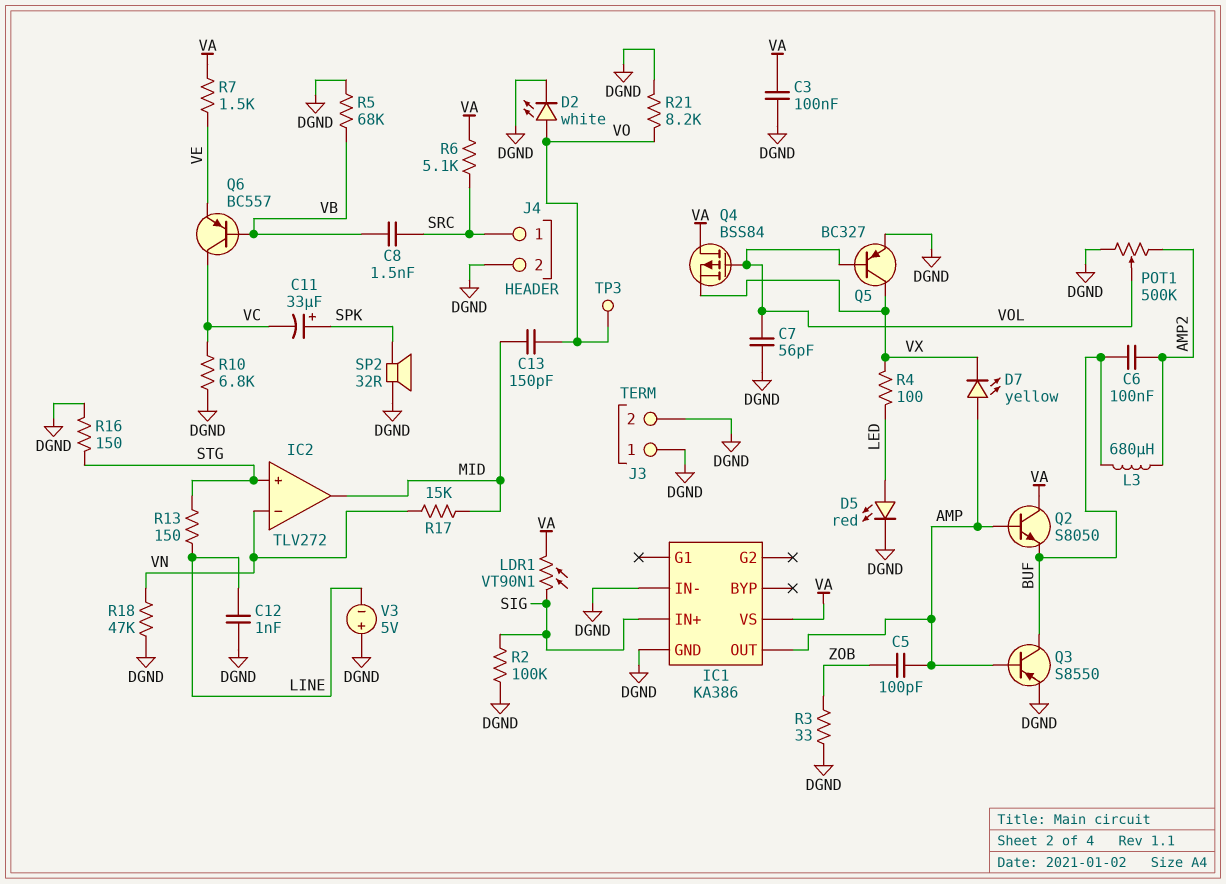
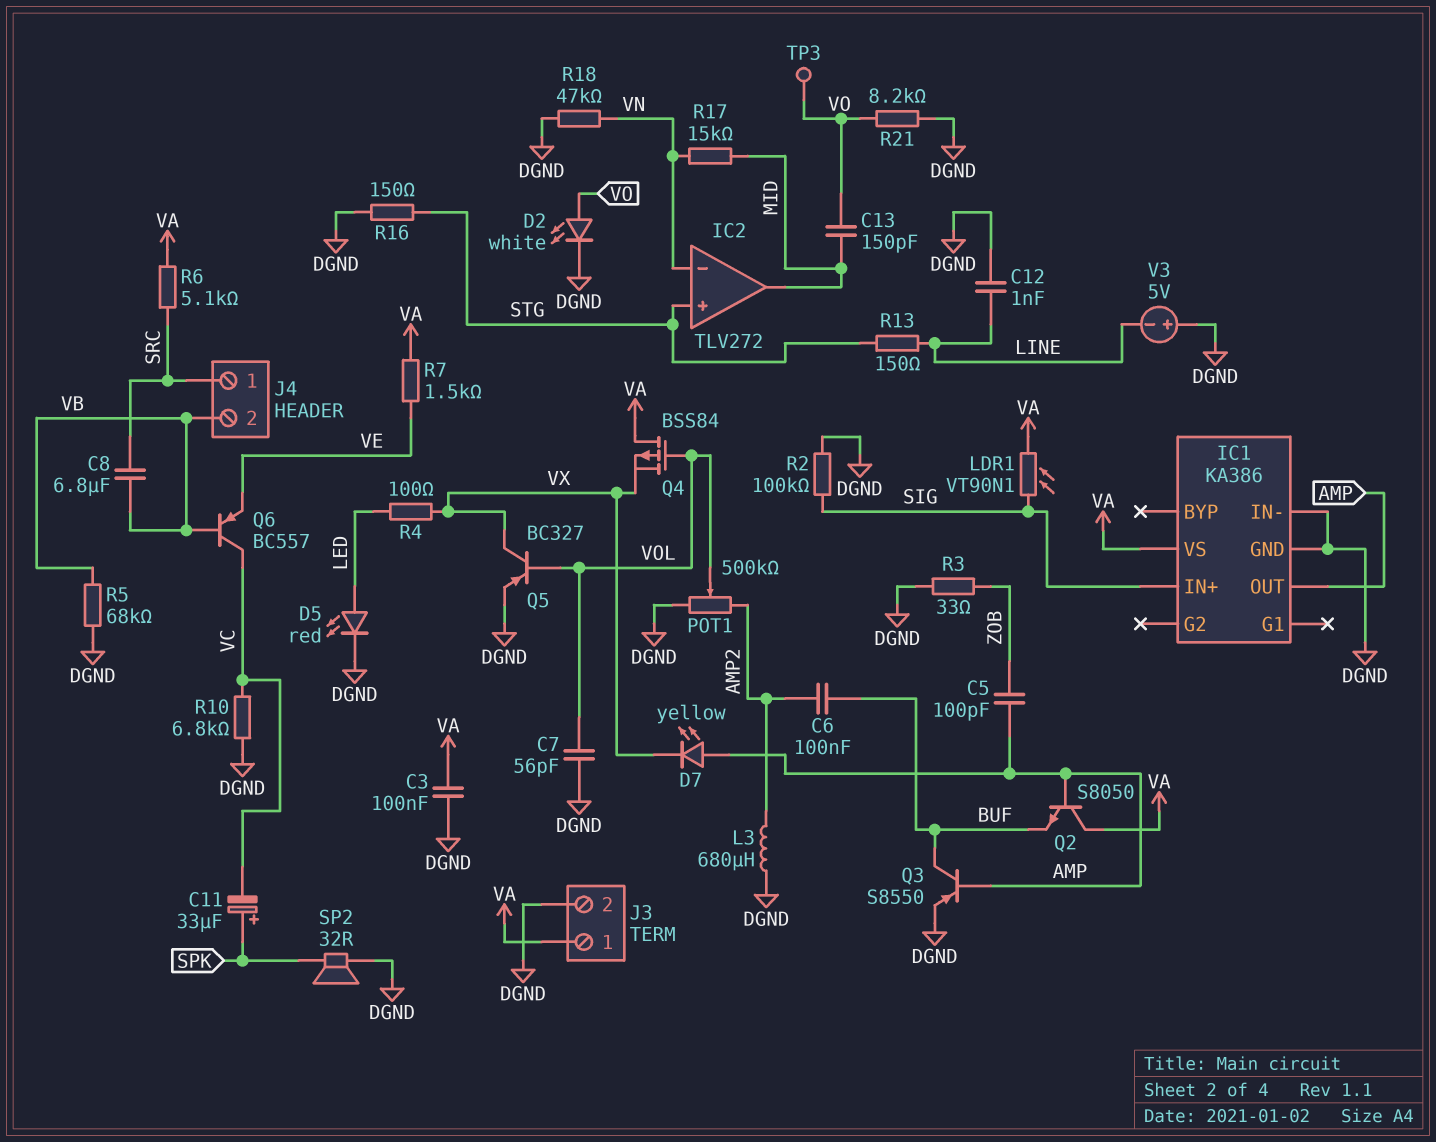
C8: 1.5nF (SRC, VB) -> 6.8uF (SRC, VB)
J3 pin 1: DGND -> VA
J4 pin 2: DGND -> VB
L3: 680uH (AMP2, BUF) -> 680uH (AMP2, DGND)

